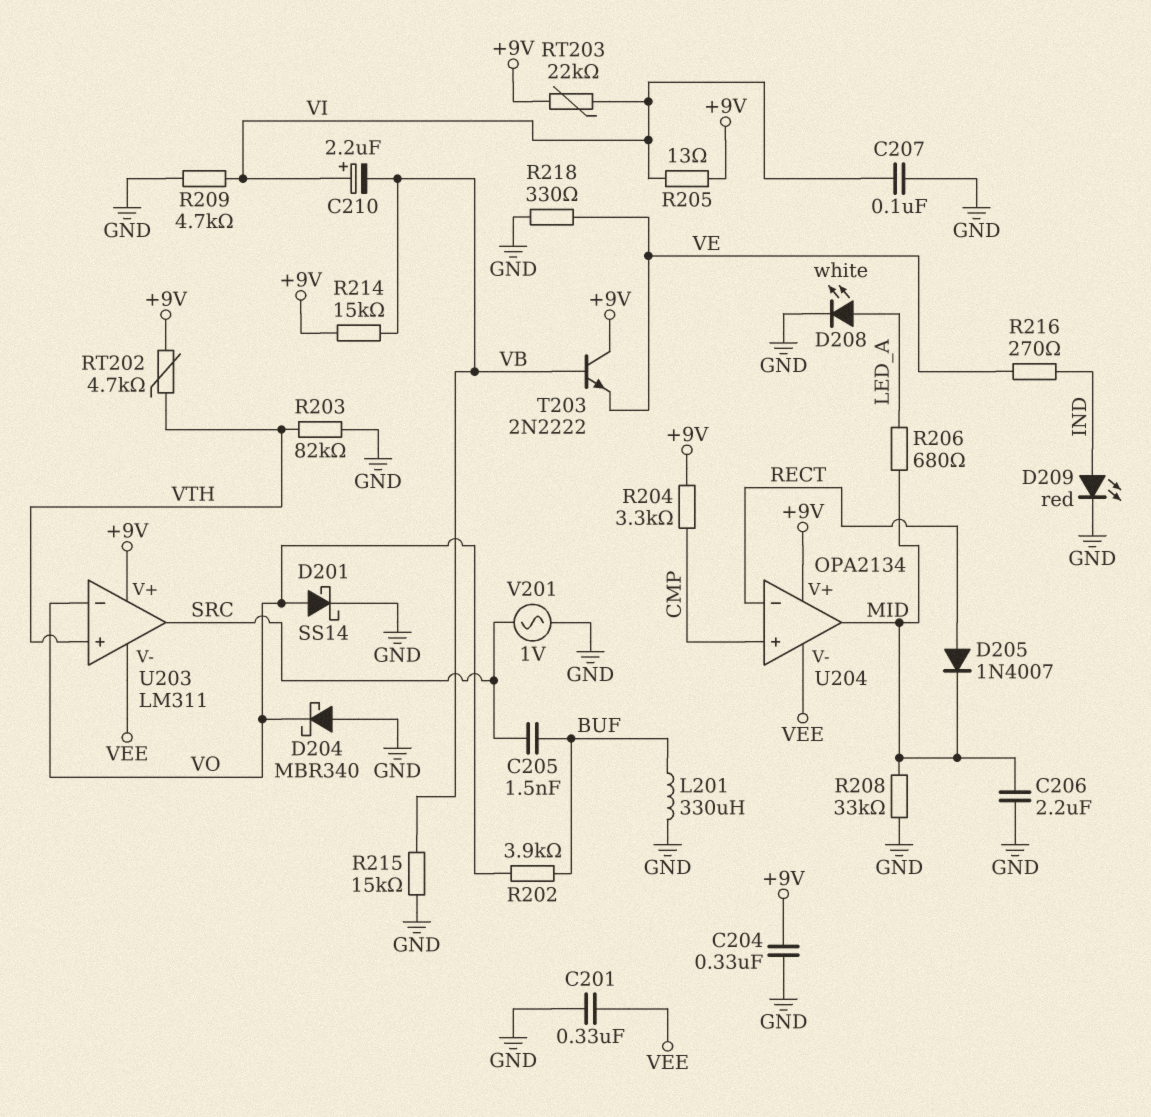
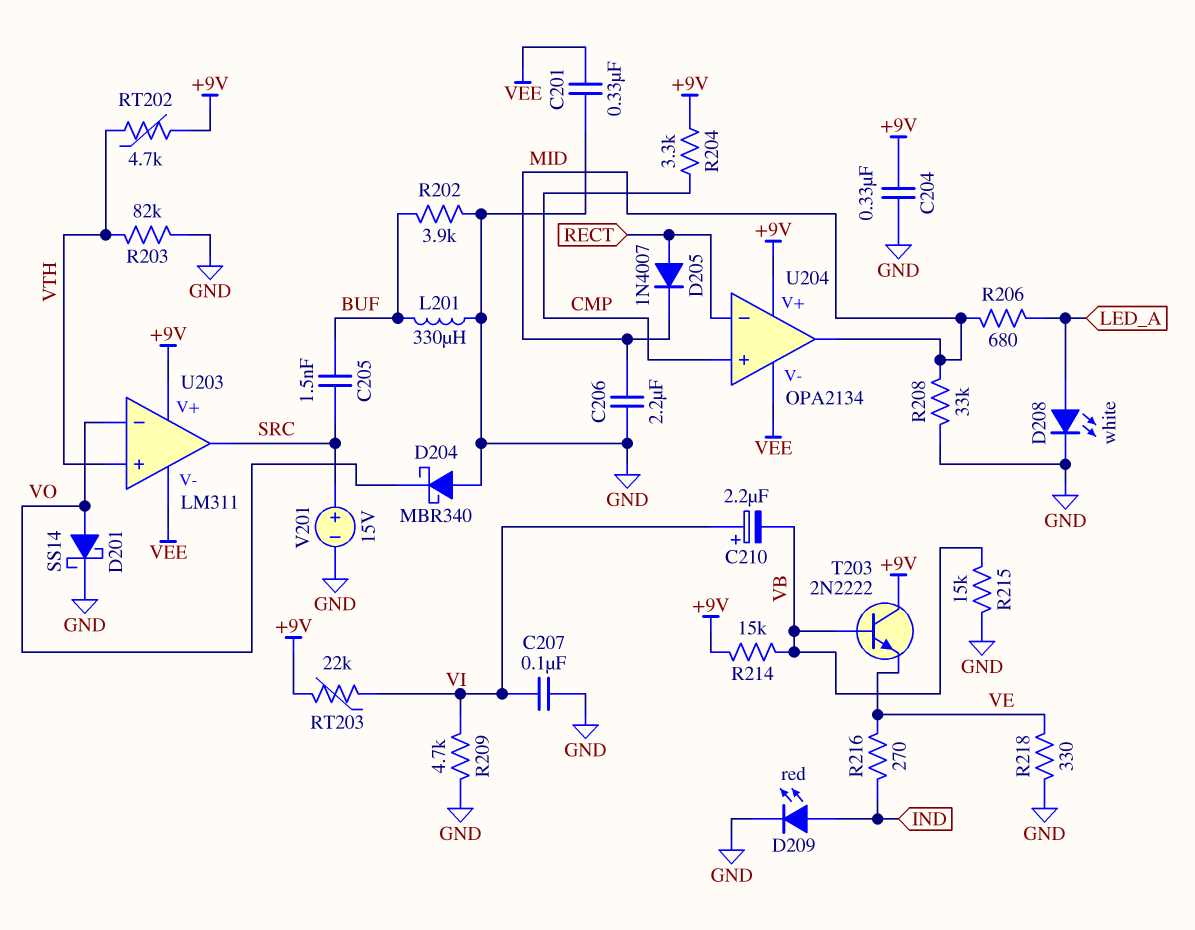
R202: 3.9k (BUF, VO) -> 3.9k (BUF, GND)
R205: 13 (+9V, VI) -> none
V201: AC 1V (GND, SRC) -> 15V (plus SRC, minus GND)

